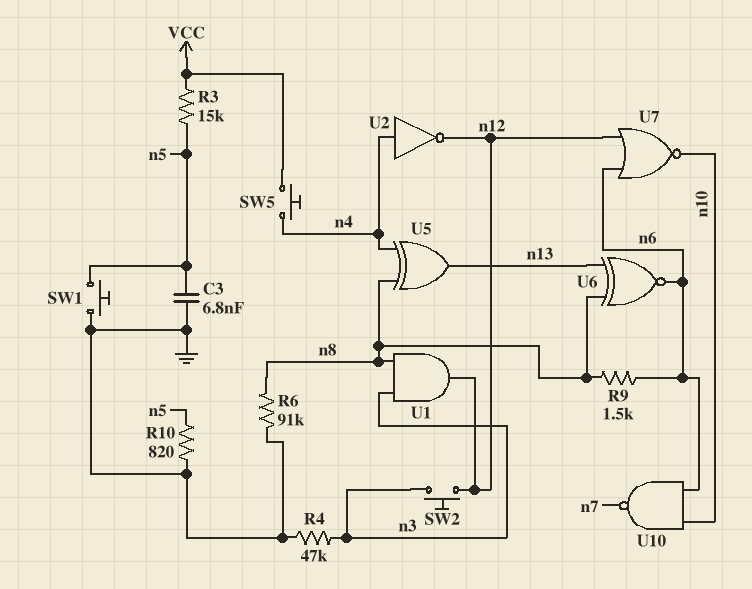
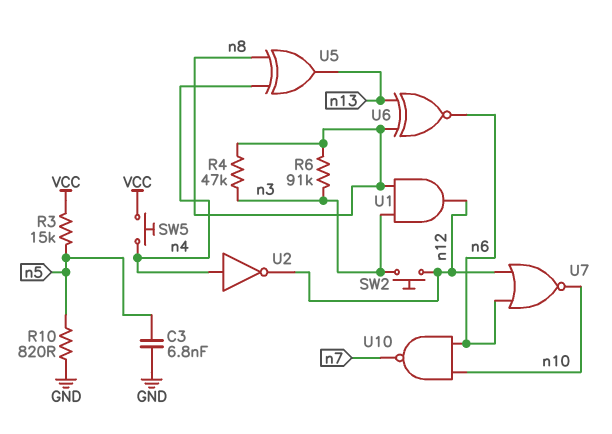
R4: 47k (GND, n3) -> 47k (n3, n8)
R6: 91k (GND, n8) -> 91k (n3, n8)
R9: 1.5k (n6, n8) -> none
SW1: button (GND, n5) -> none

